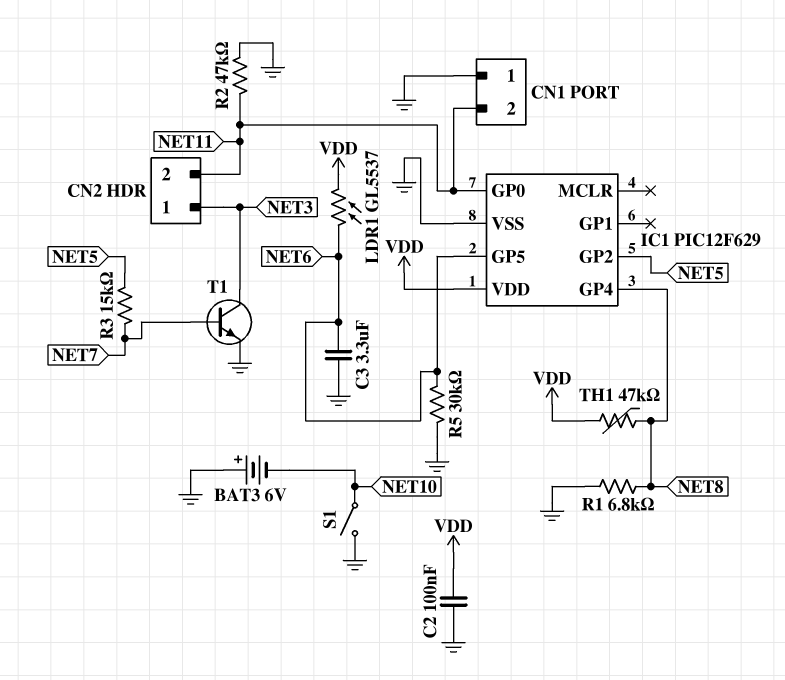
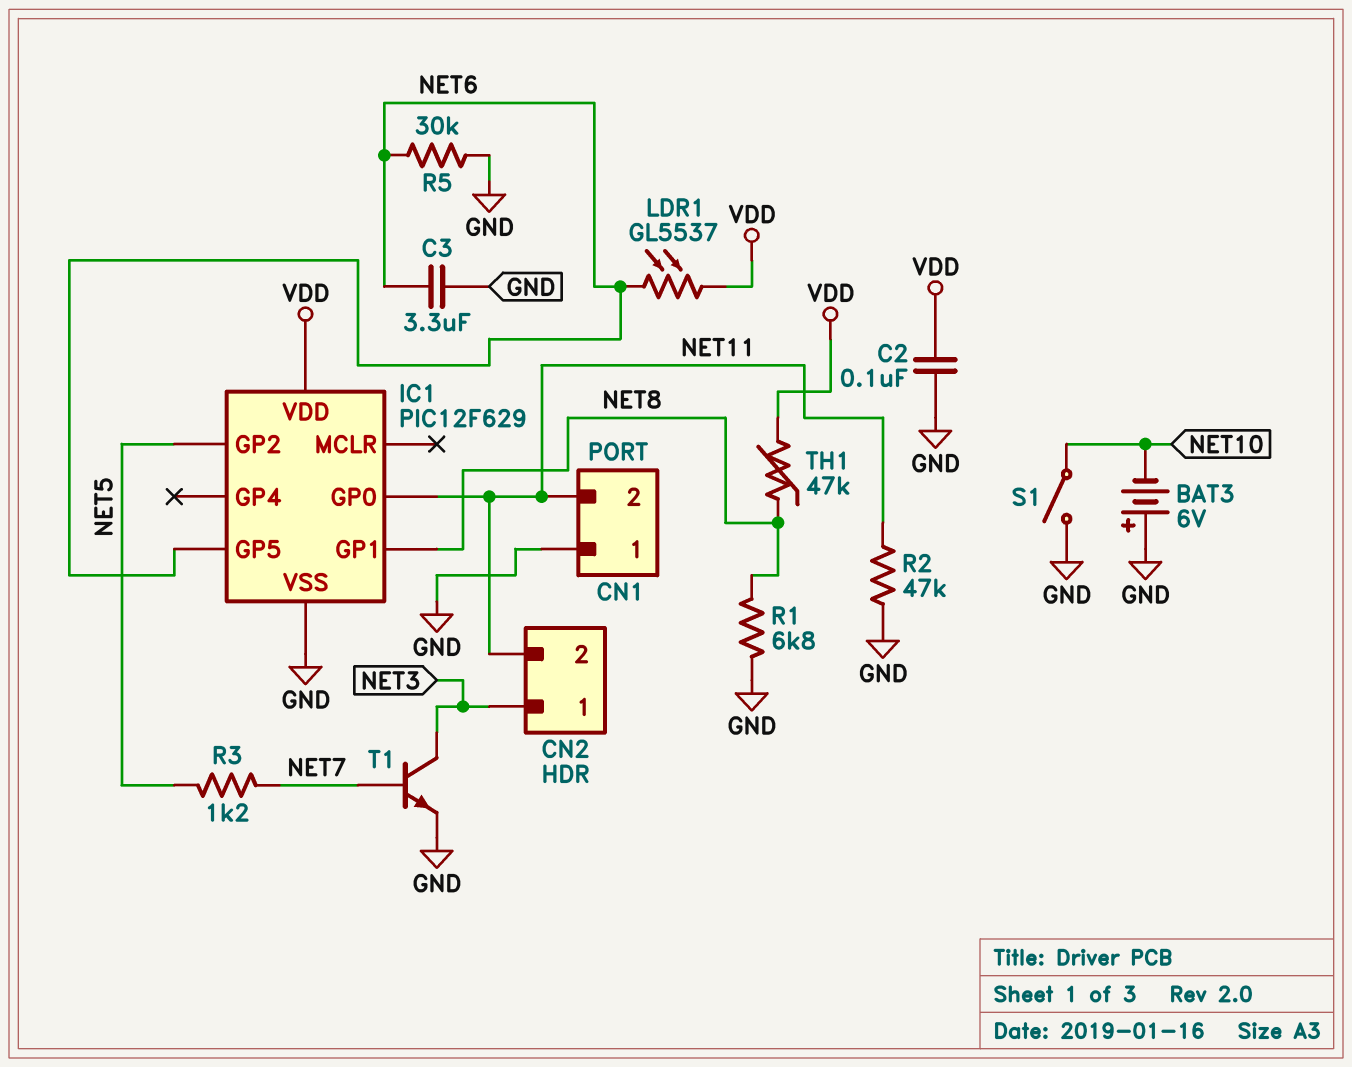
IC1 pin GP1: none -> NET8
IC1 pin GP4: NET8 -> none
R3: 15k (NET5, NET7) -> 1.2k (NET5, NET7)

